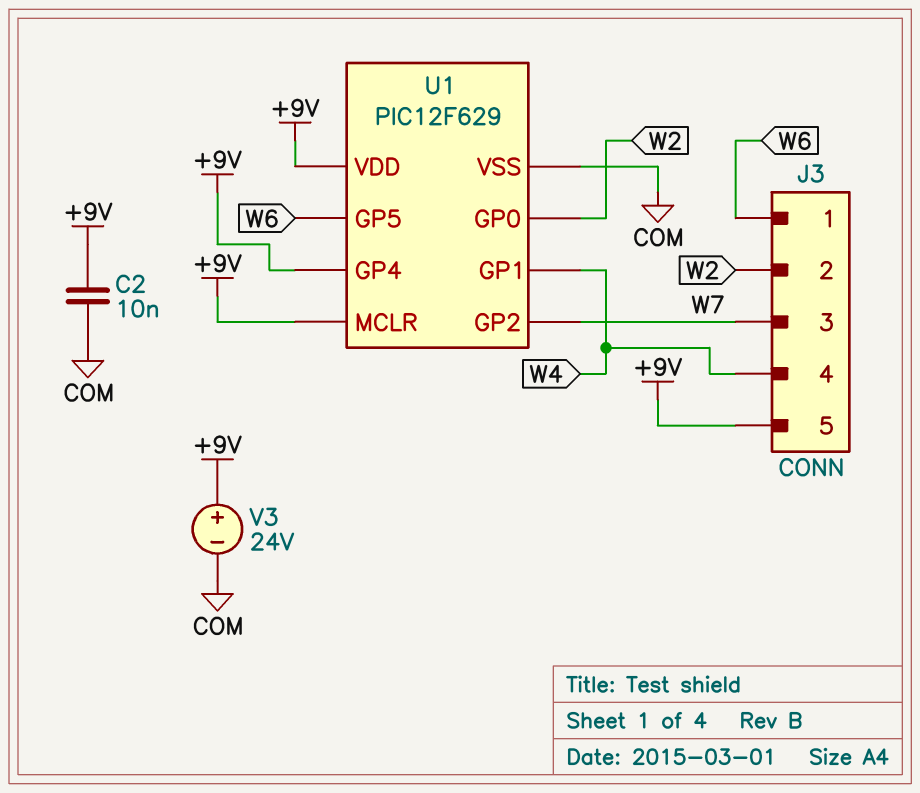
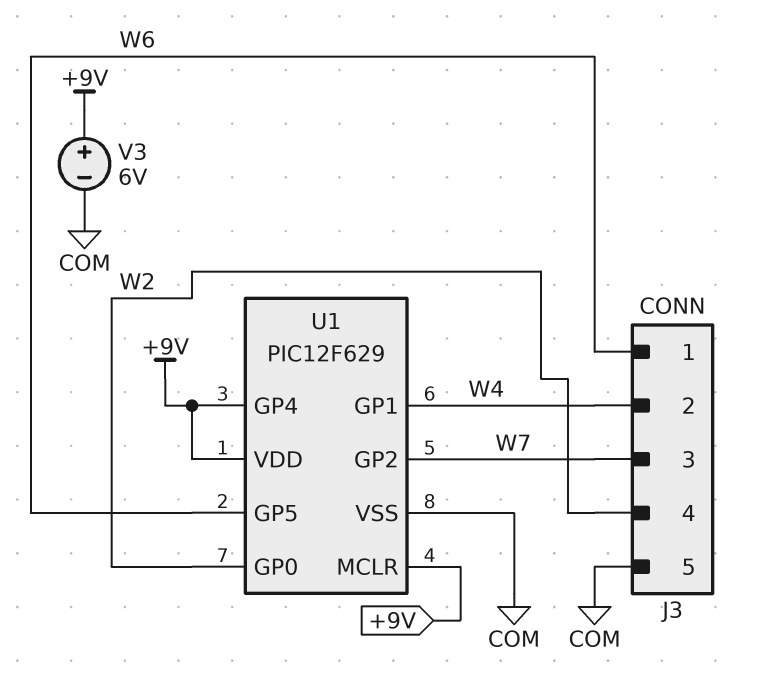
C2: 10nF (+9V, COM) -> none
J3 pin 2: W2 -> W4
J3 pin 4: W4 -> W2
J3 pin 5: +9V -> COM
V3: 24V (plus +9V, minus COM) -> 6V (plus +9V, minus COM)

